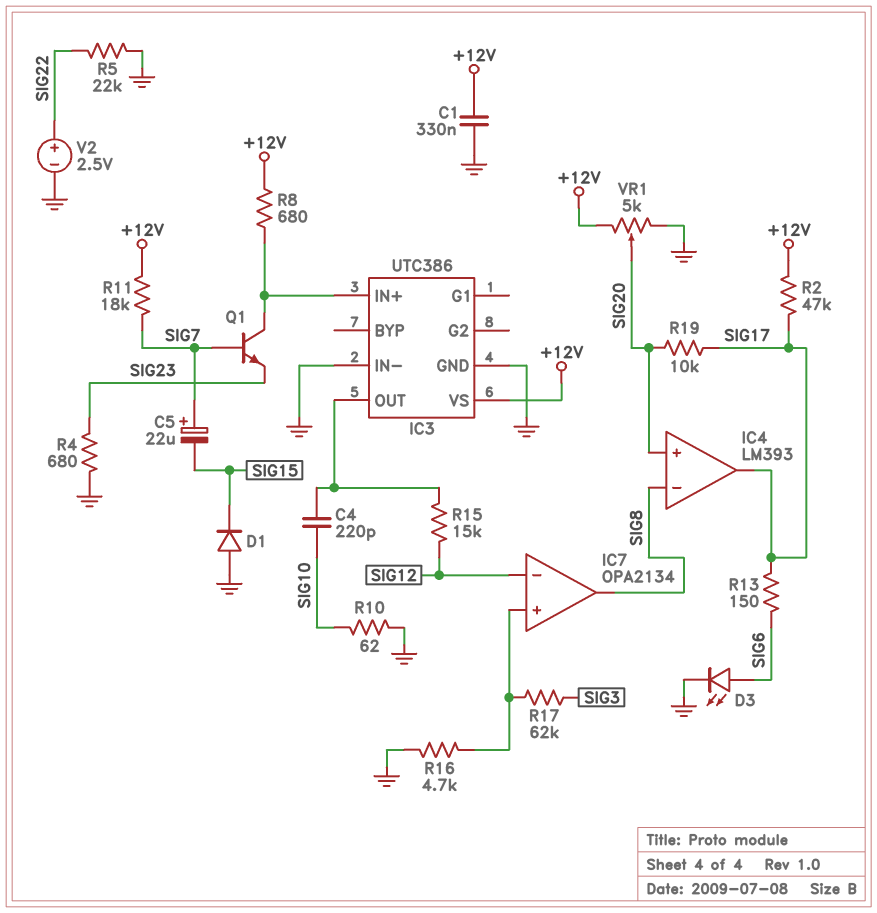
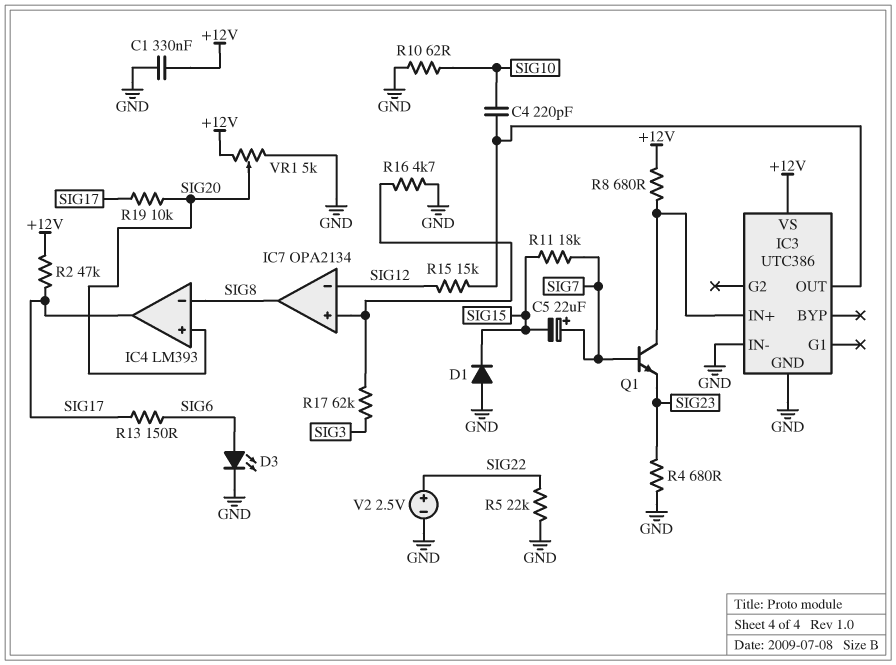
R11: 18k (+12V, SIG7) -> 18k (SIG7, SIG15)

